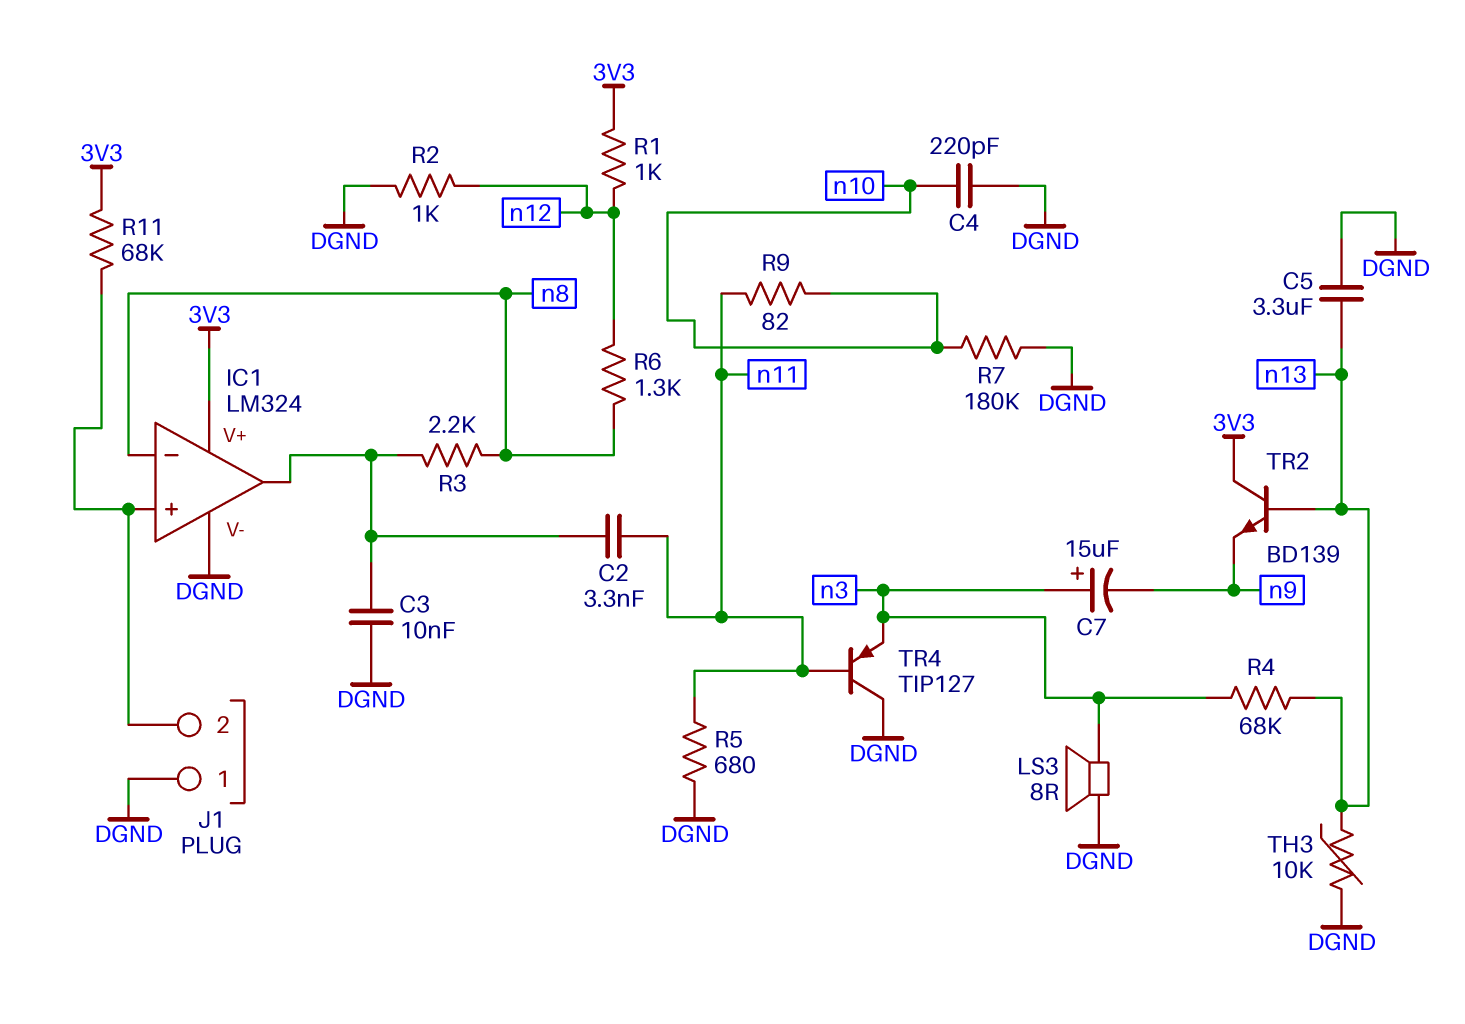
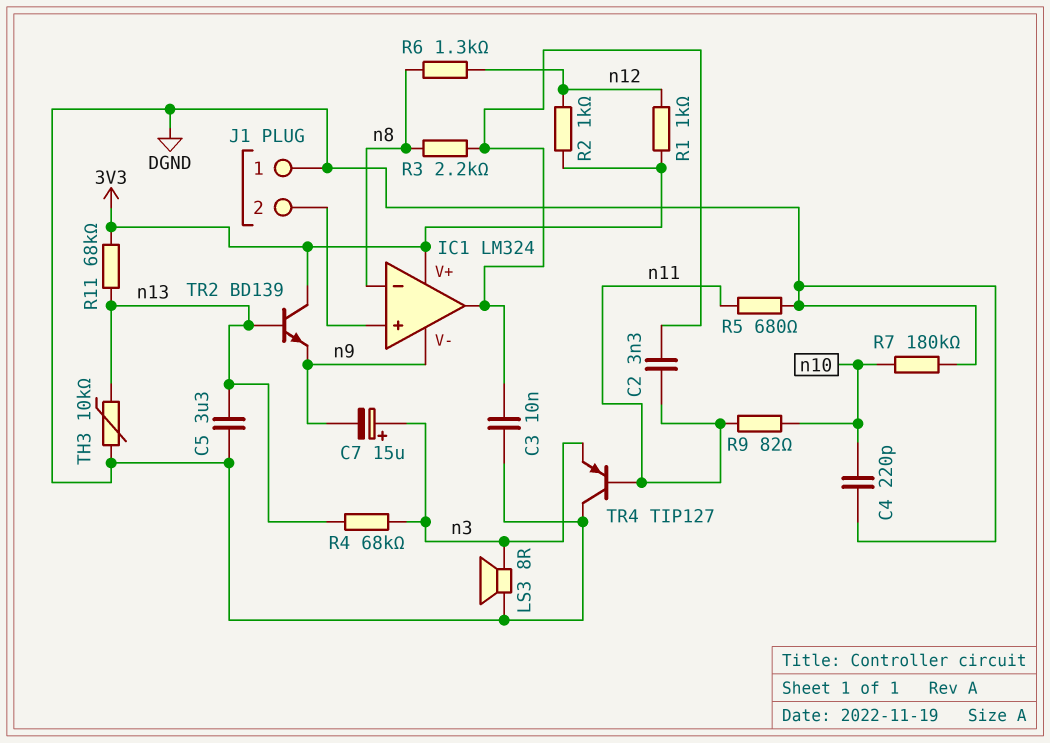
IC1 pin V-: DGND -> n9
R2: 1k (DGND, n12) -> 1k (3V3, n12)
R11: 68k (3V3, IC1/in+) -> 68k (3V3, n13)

